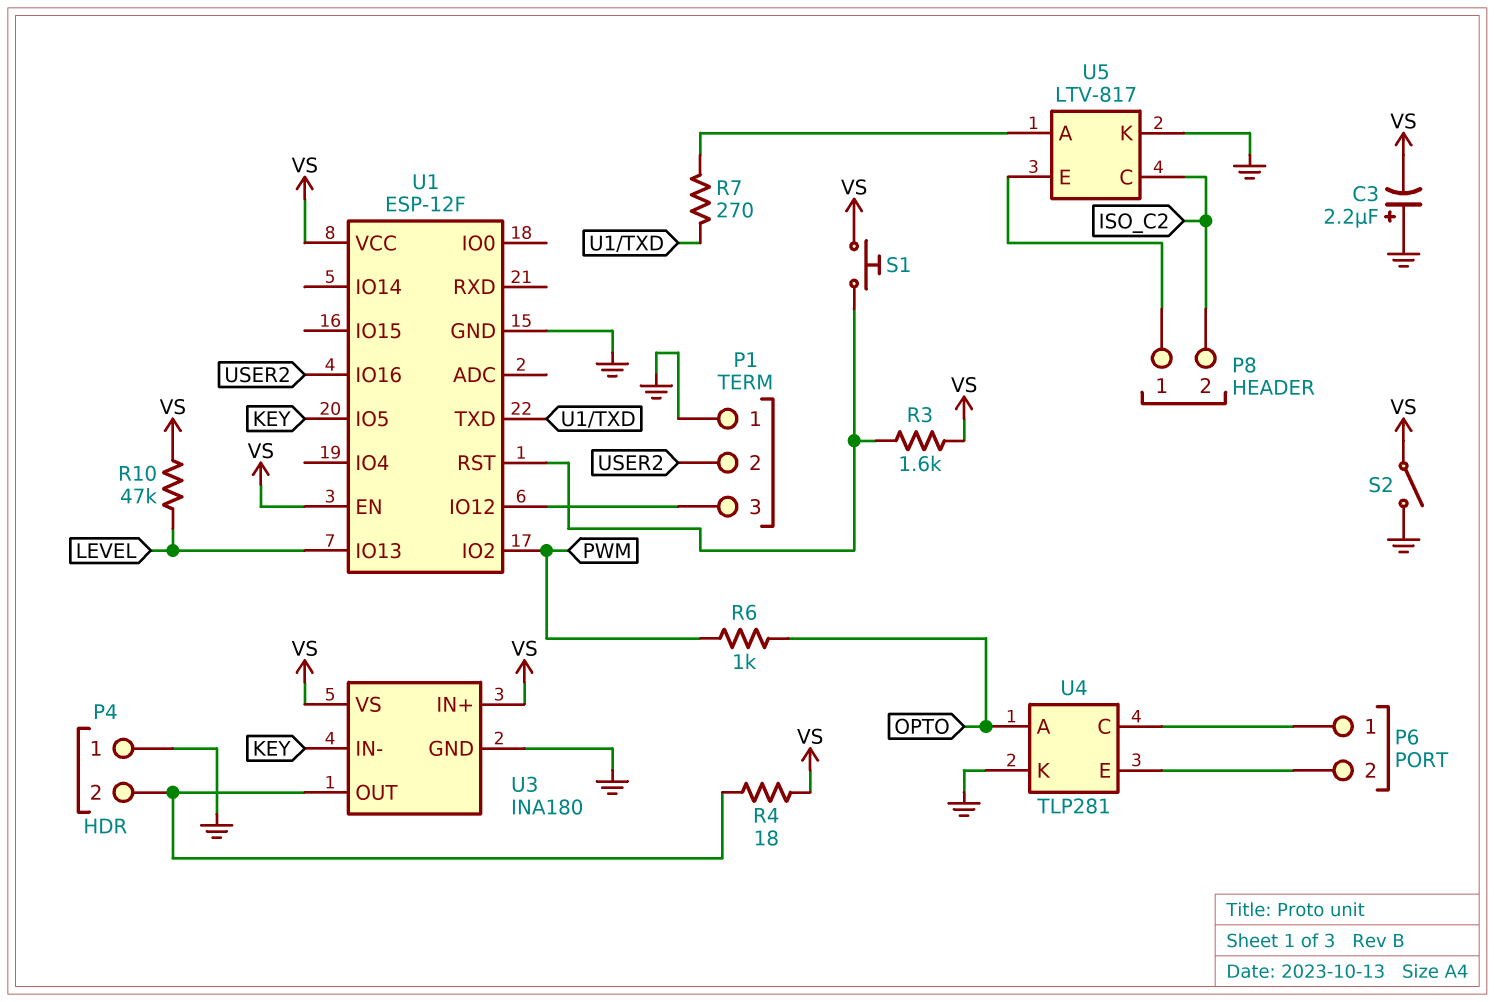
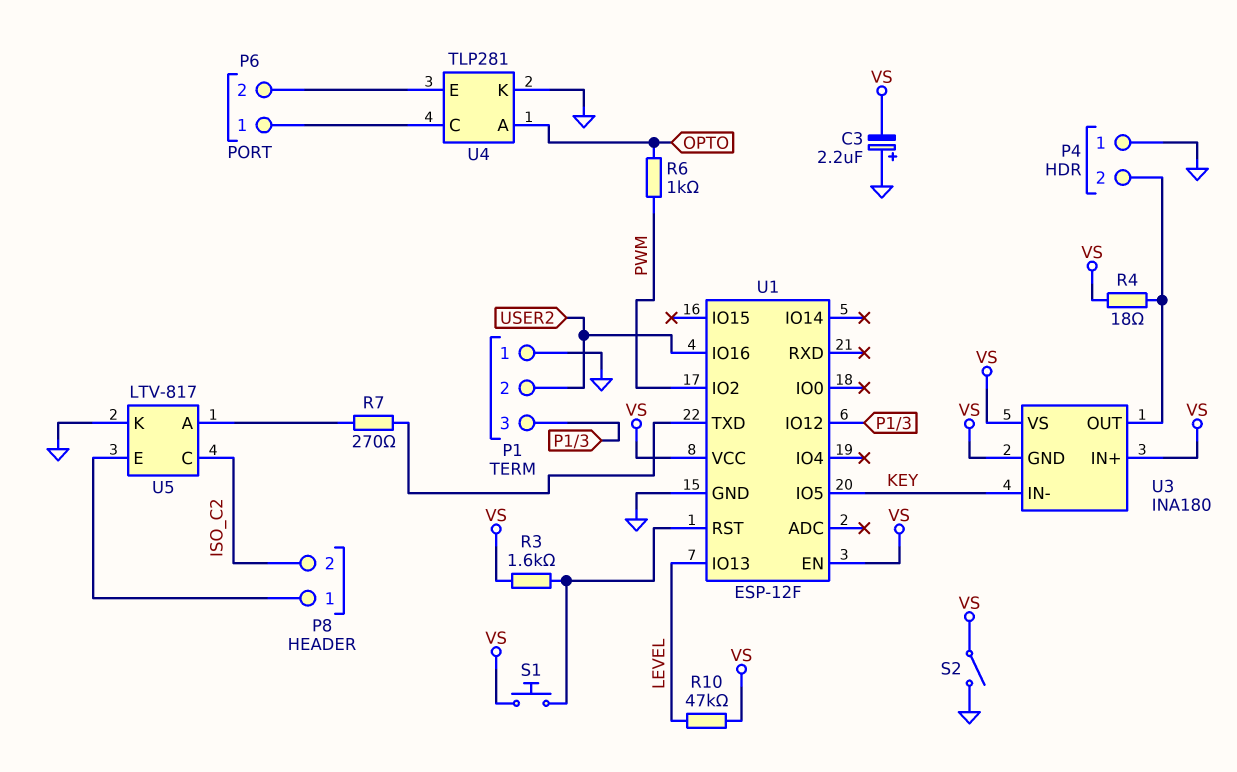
U3 pin GND: GND -> VS

